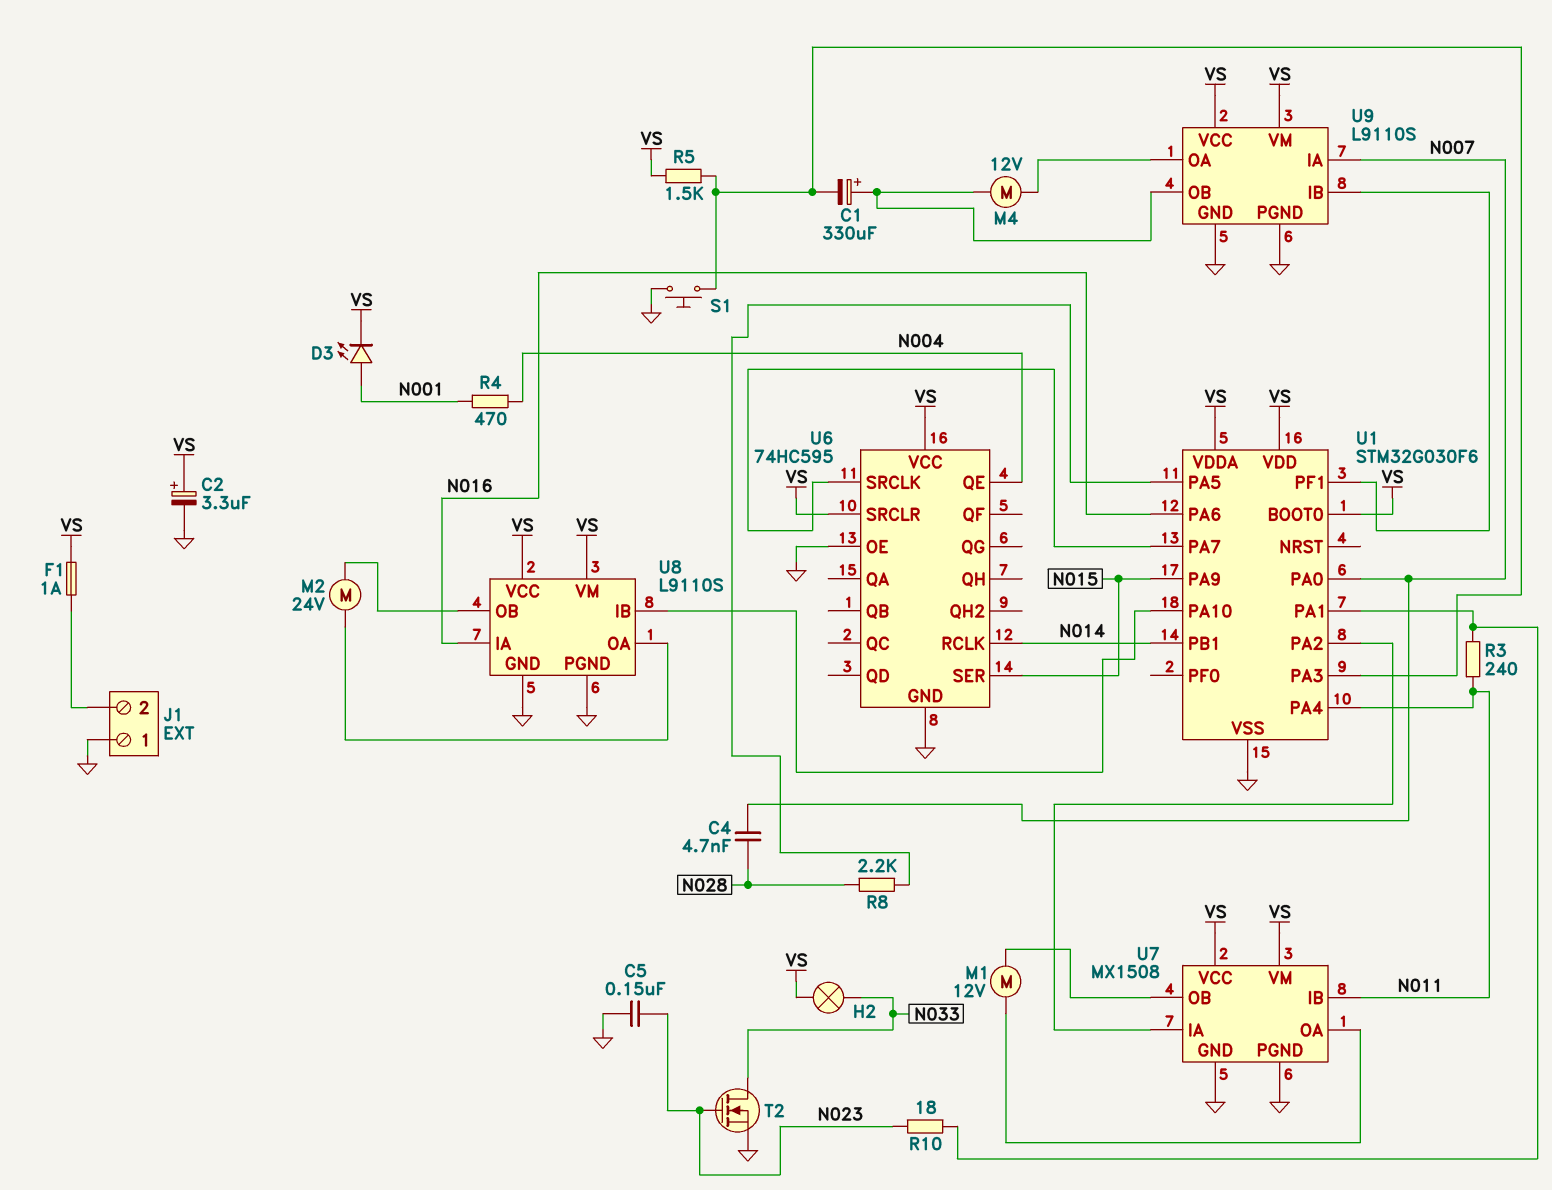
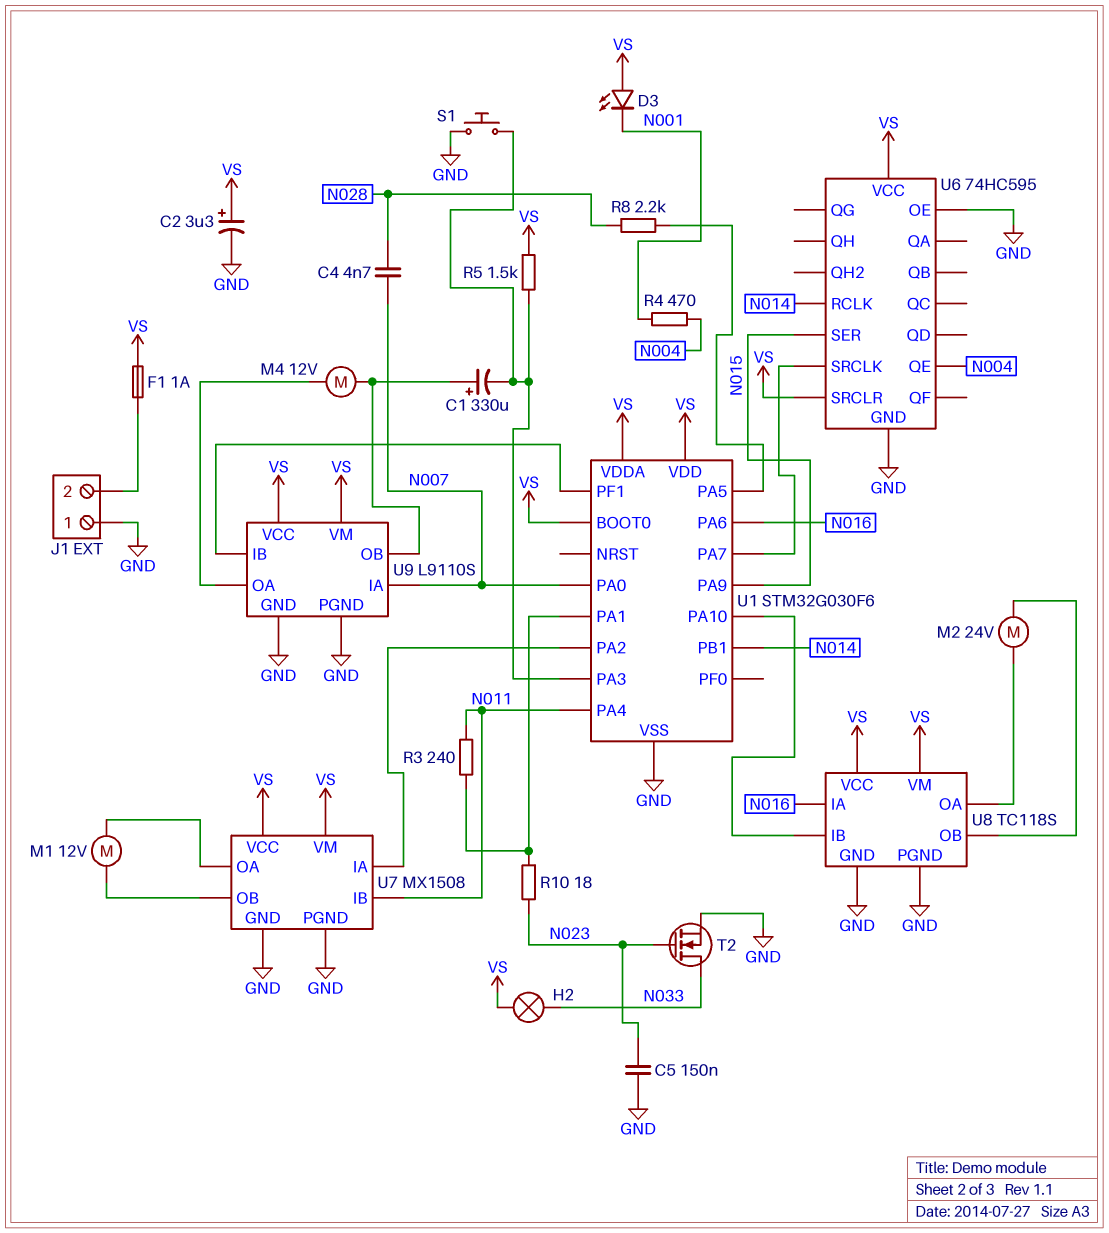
D3: LED (A N001, K VS) -> LED (A VS, K N001)
U8: L9110S -> TC118S

